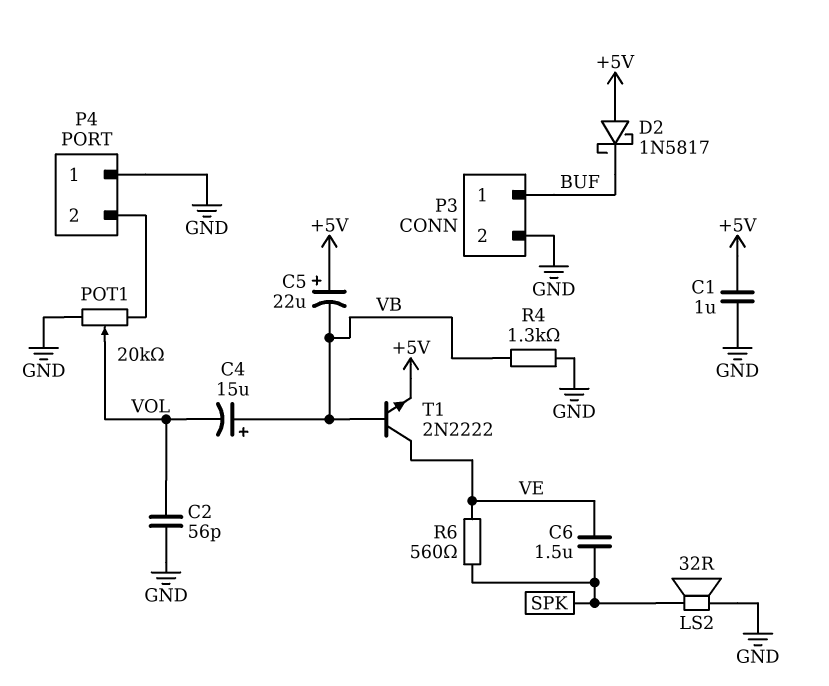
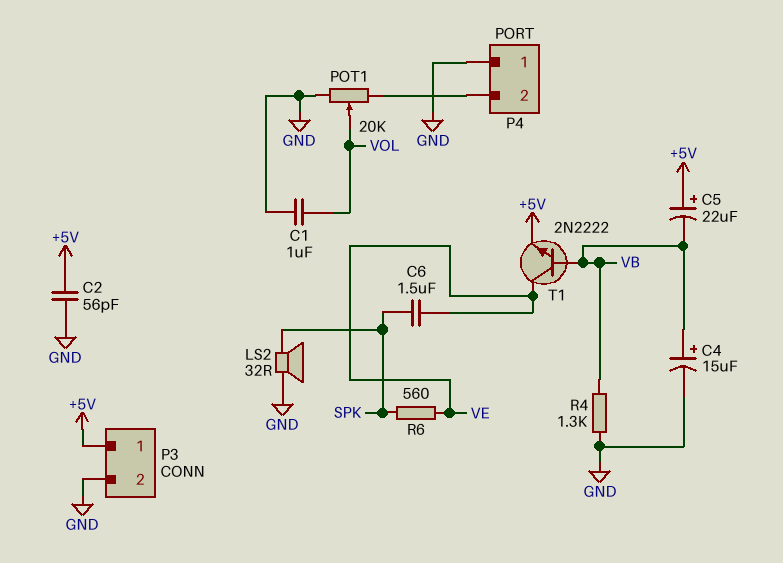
C1: 1uF (+5V, GND) -> 1uF (GND, VOL)
C2: 56pF (GND, VOL) -> 56pF (+5V, GND)
C4: 15uF (plus VB, minus VOL) -> 15uF (plus VB, minus GND)
D2: schottky 1N5817 (A +5V, K BUF) -> none
P3 pin 1: BUF -> +5V

